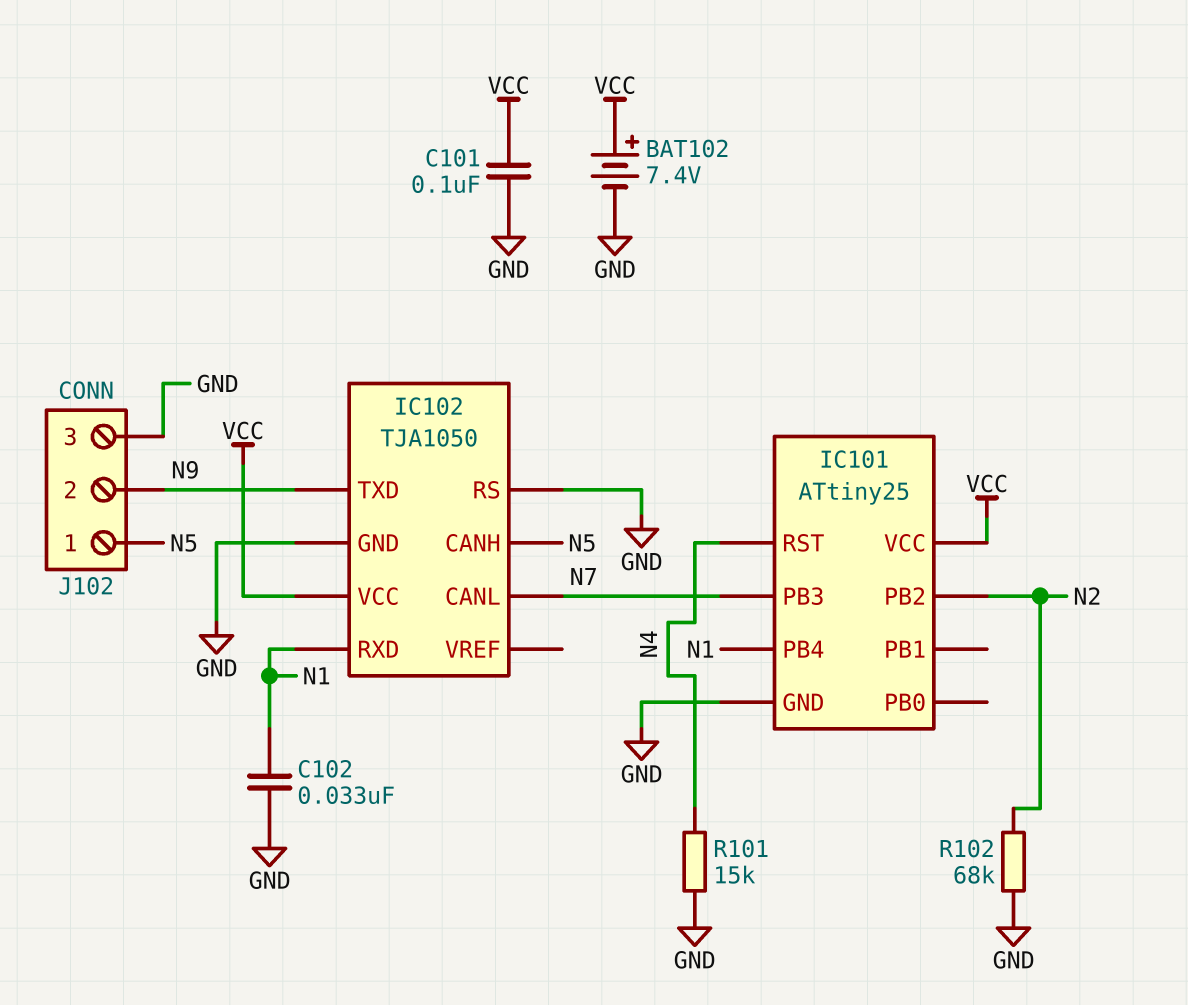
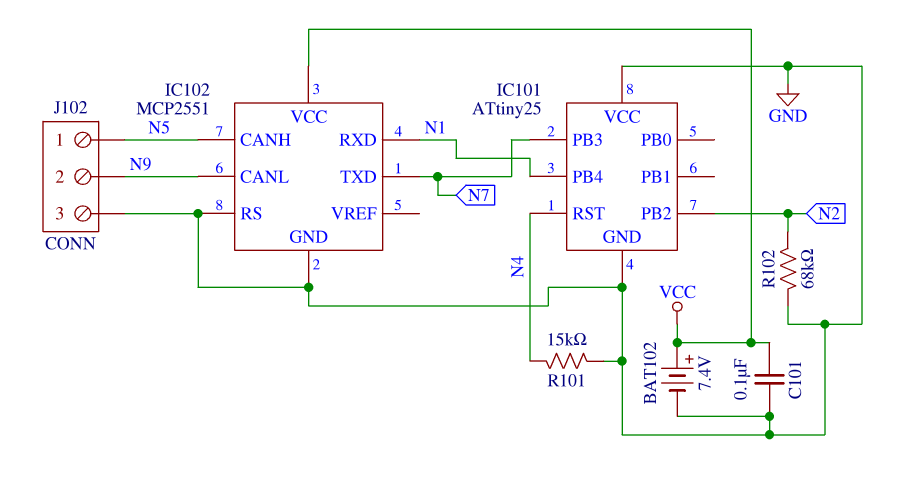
C102: 33nF (GND, N1) -> none
IC101 pin VCC: VCC -> GND
IC102: TJA1050 -> MCP2551
IC102 pin CANL: N7 -> N9
IC102 pin TXD: N9 -> N7

